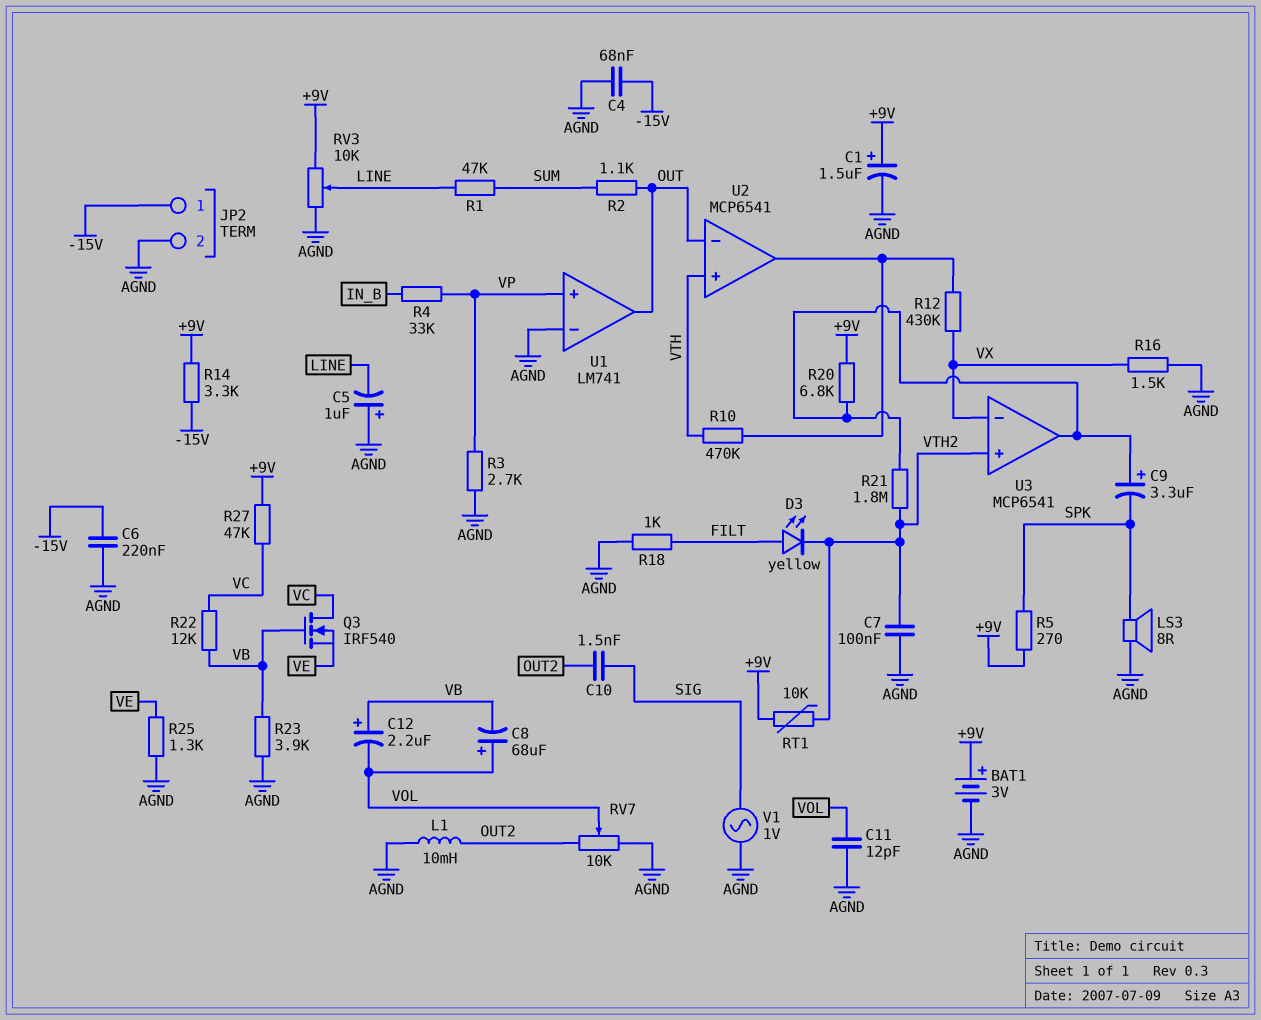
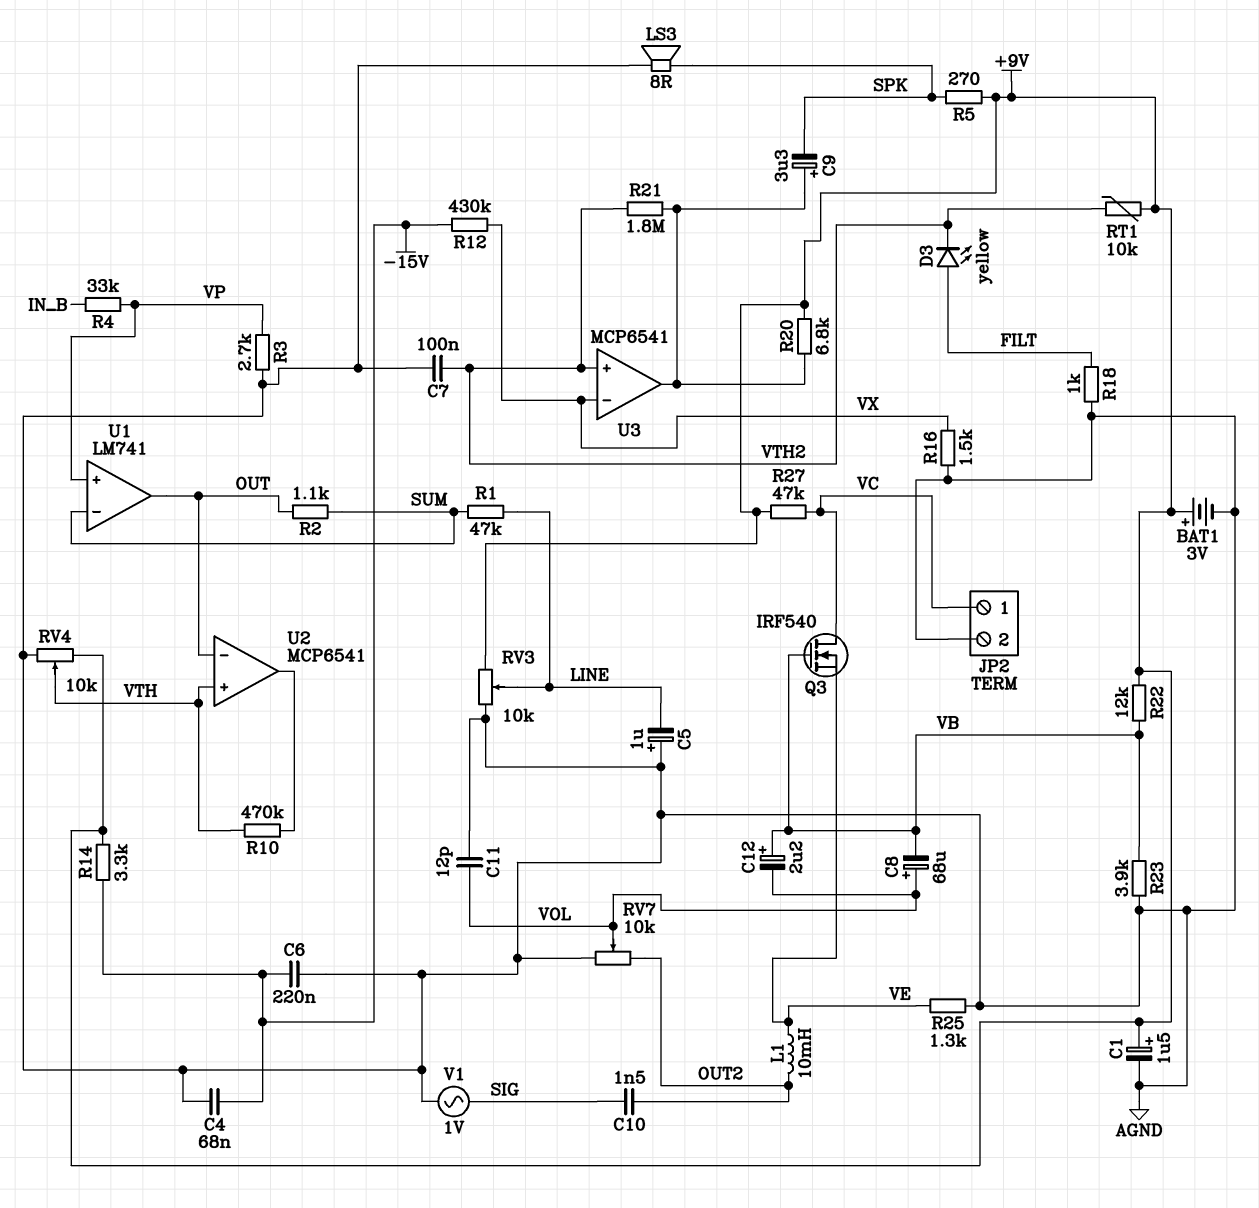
JP2 pin 1: -15V -> VC
L1: 10mH (AGND, OUT2) -> 10mH (OUT2, VE)
R12: 430k (U2/out, VX) -> 430k (-15V, VX)
R22: 12k (VB, VC) -> 12k (+9V, VB)
RV4: none -> 10k (+9V, AGND, wiper VTH)
U1 pin in-: AGND -> SUM

